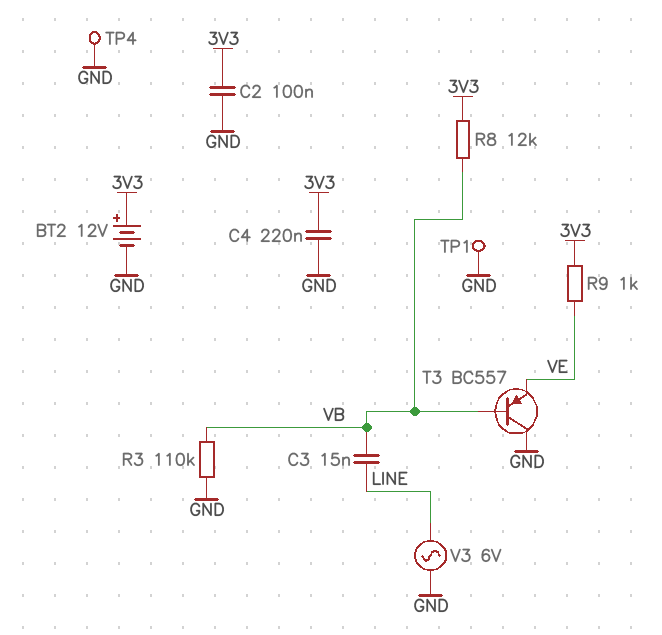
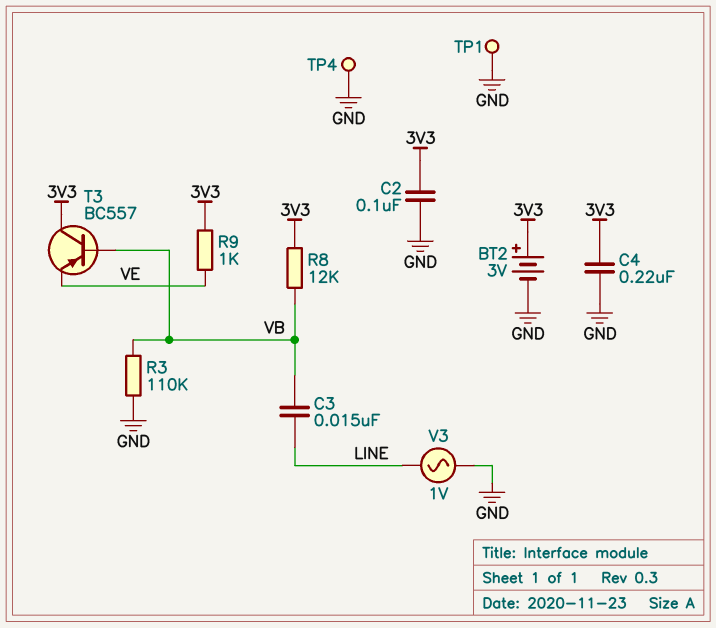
BT2: 12V (plus 3V3, minus GND) -> 3V (plus 3V3, minus GND)
T3: PNP BC557 (B VB, C GND, E VE) -> PNP BC557 (B VB, C 3V3, E VE)
V3: AC 6V (GND, LINE) -> AC 1V (GND, LINE)

